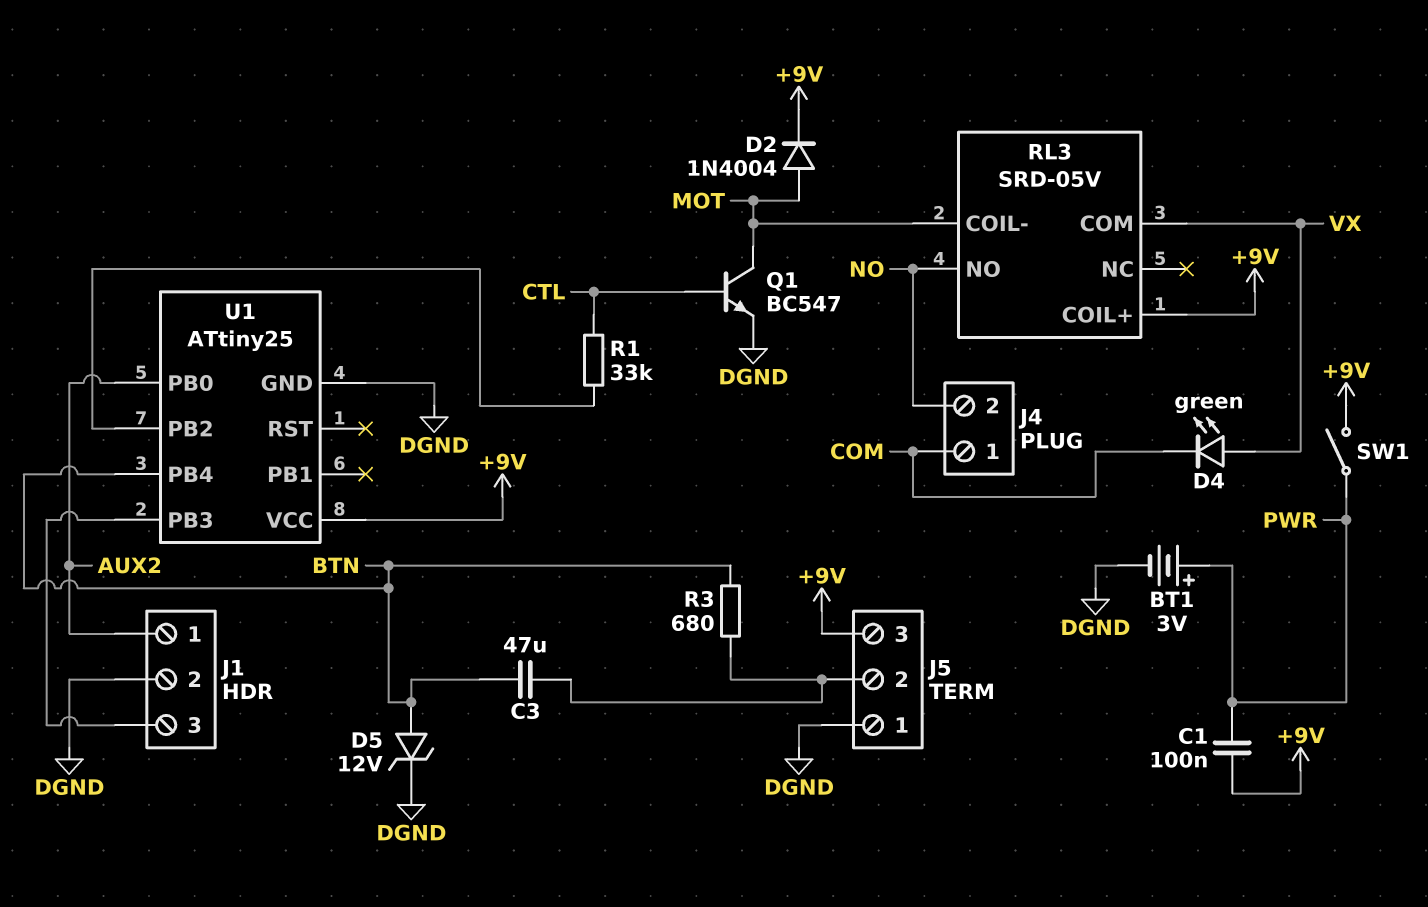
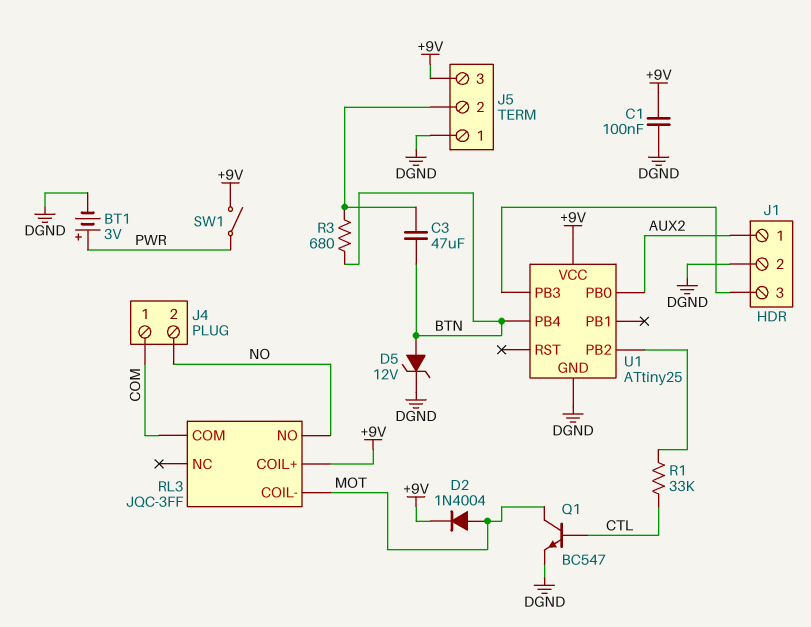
C1: 100nF (+9V, PWR) -> 100nF (+9V, DGND)
D4: LED green (A VX, K COM) -> none
RL3: SRD-05V -> JQC-3FF
RL3 pin COM: VX -> COM

